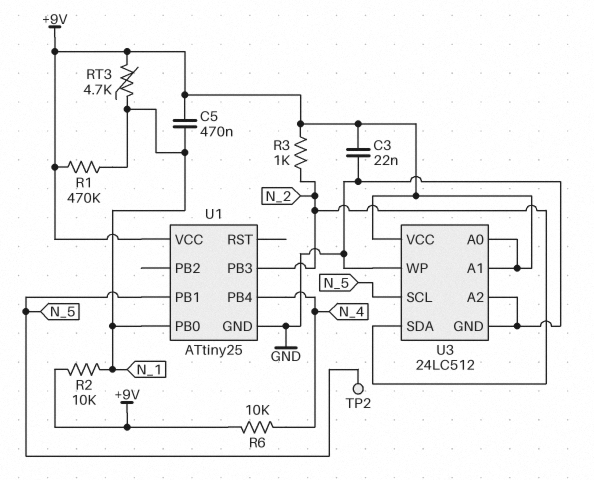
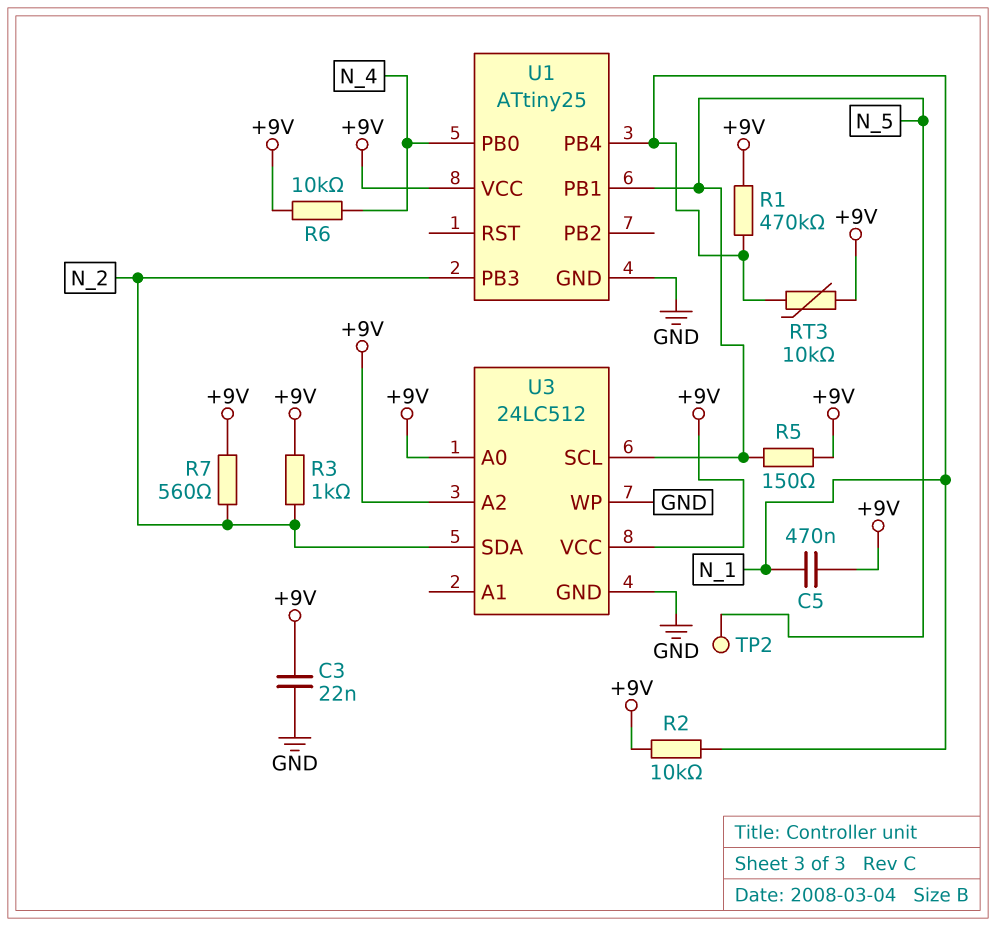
R5: none -> 150 (+9V, N_5)
R7: none -> 560 (+9V, N_2)
RT3: 4.7k (+9V, N_1) -> 10k (+9V, N_1)
U1 pin PB0: N_1 -> N_4
U1 pin PB4: N_4 -> N_1
U3 pin A1: +9V -> none
U3 pin A2: GND -> +9V

